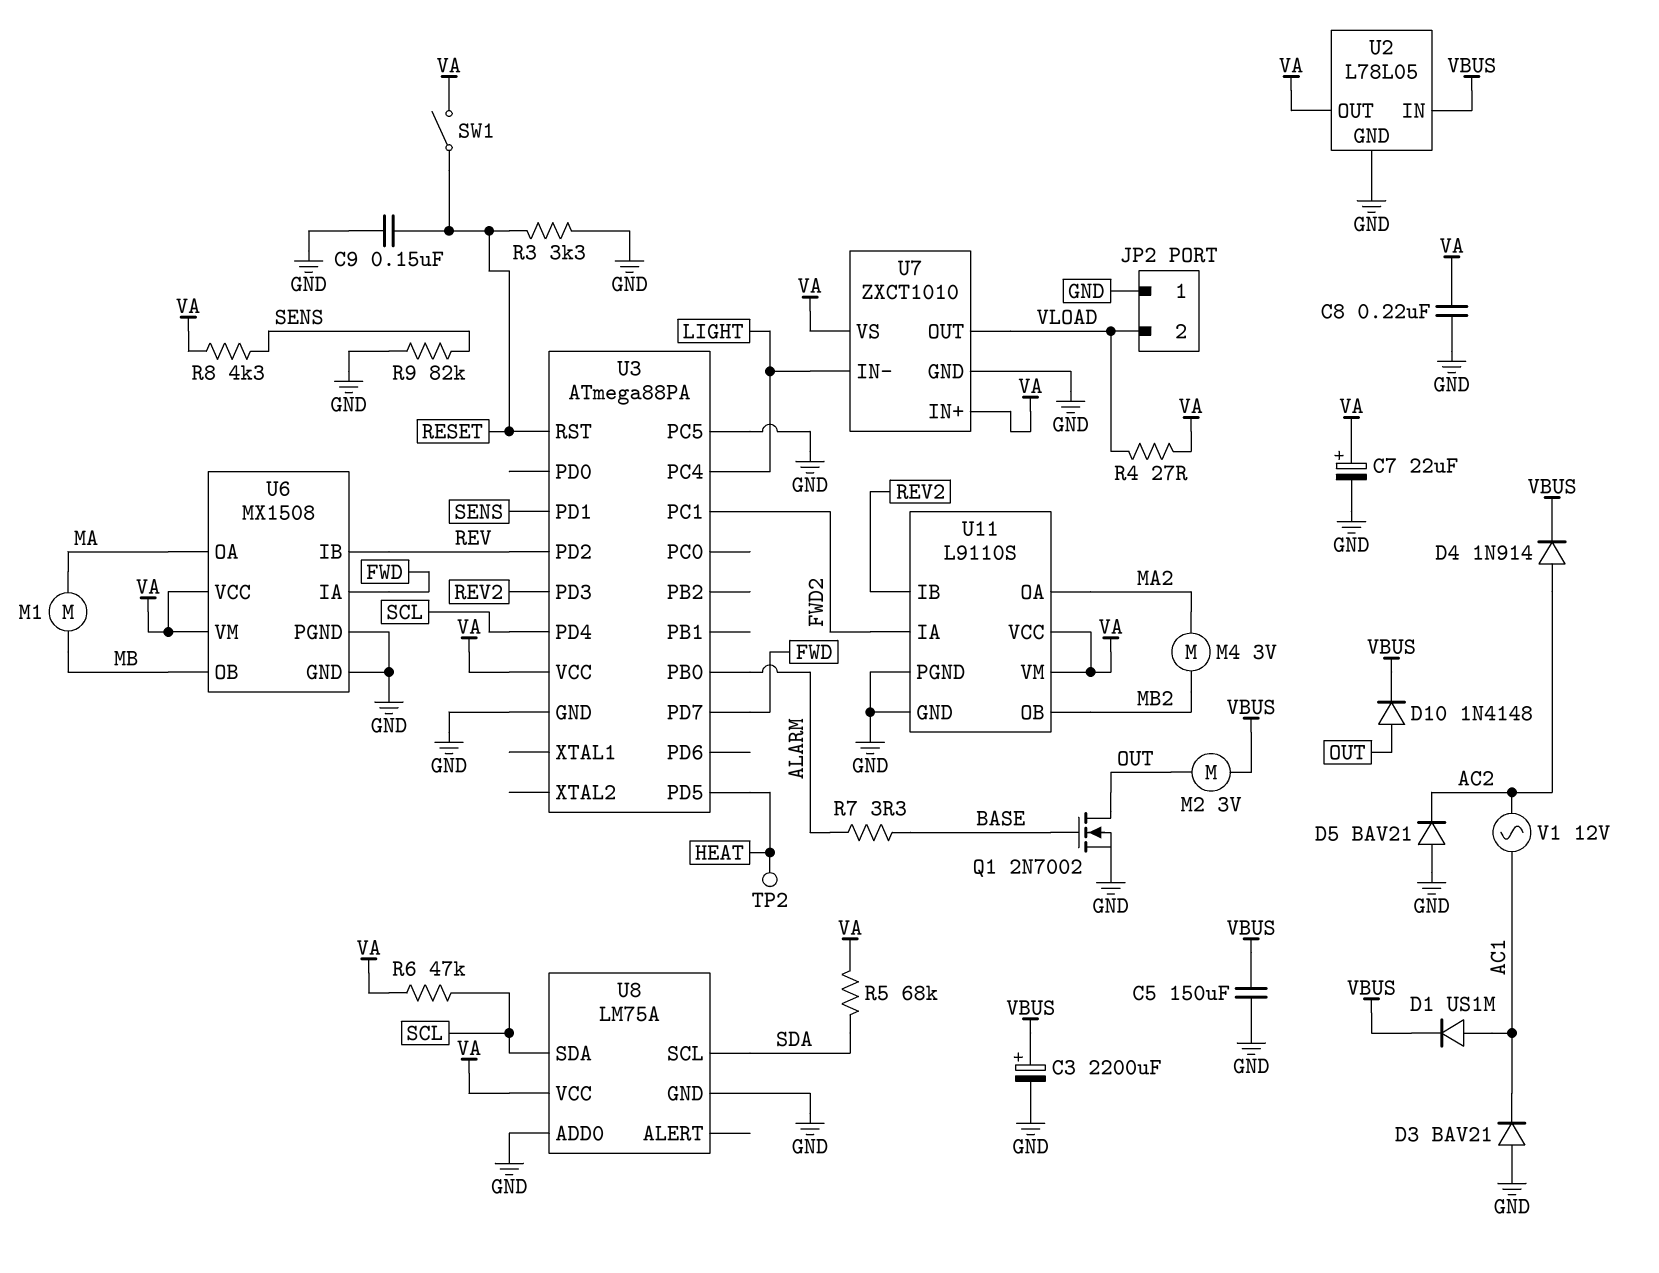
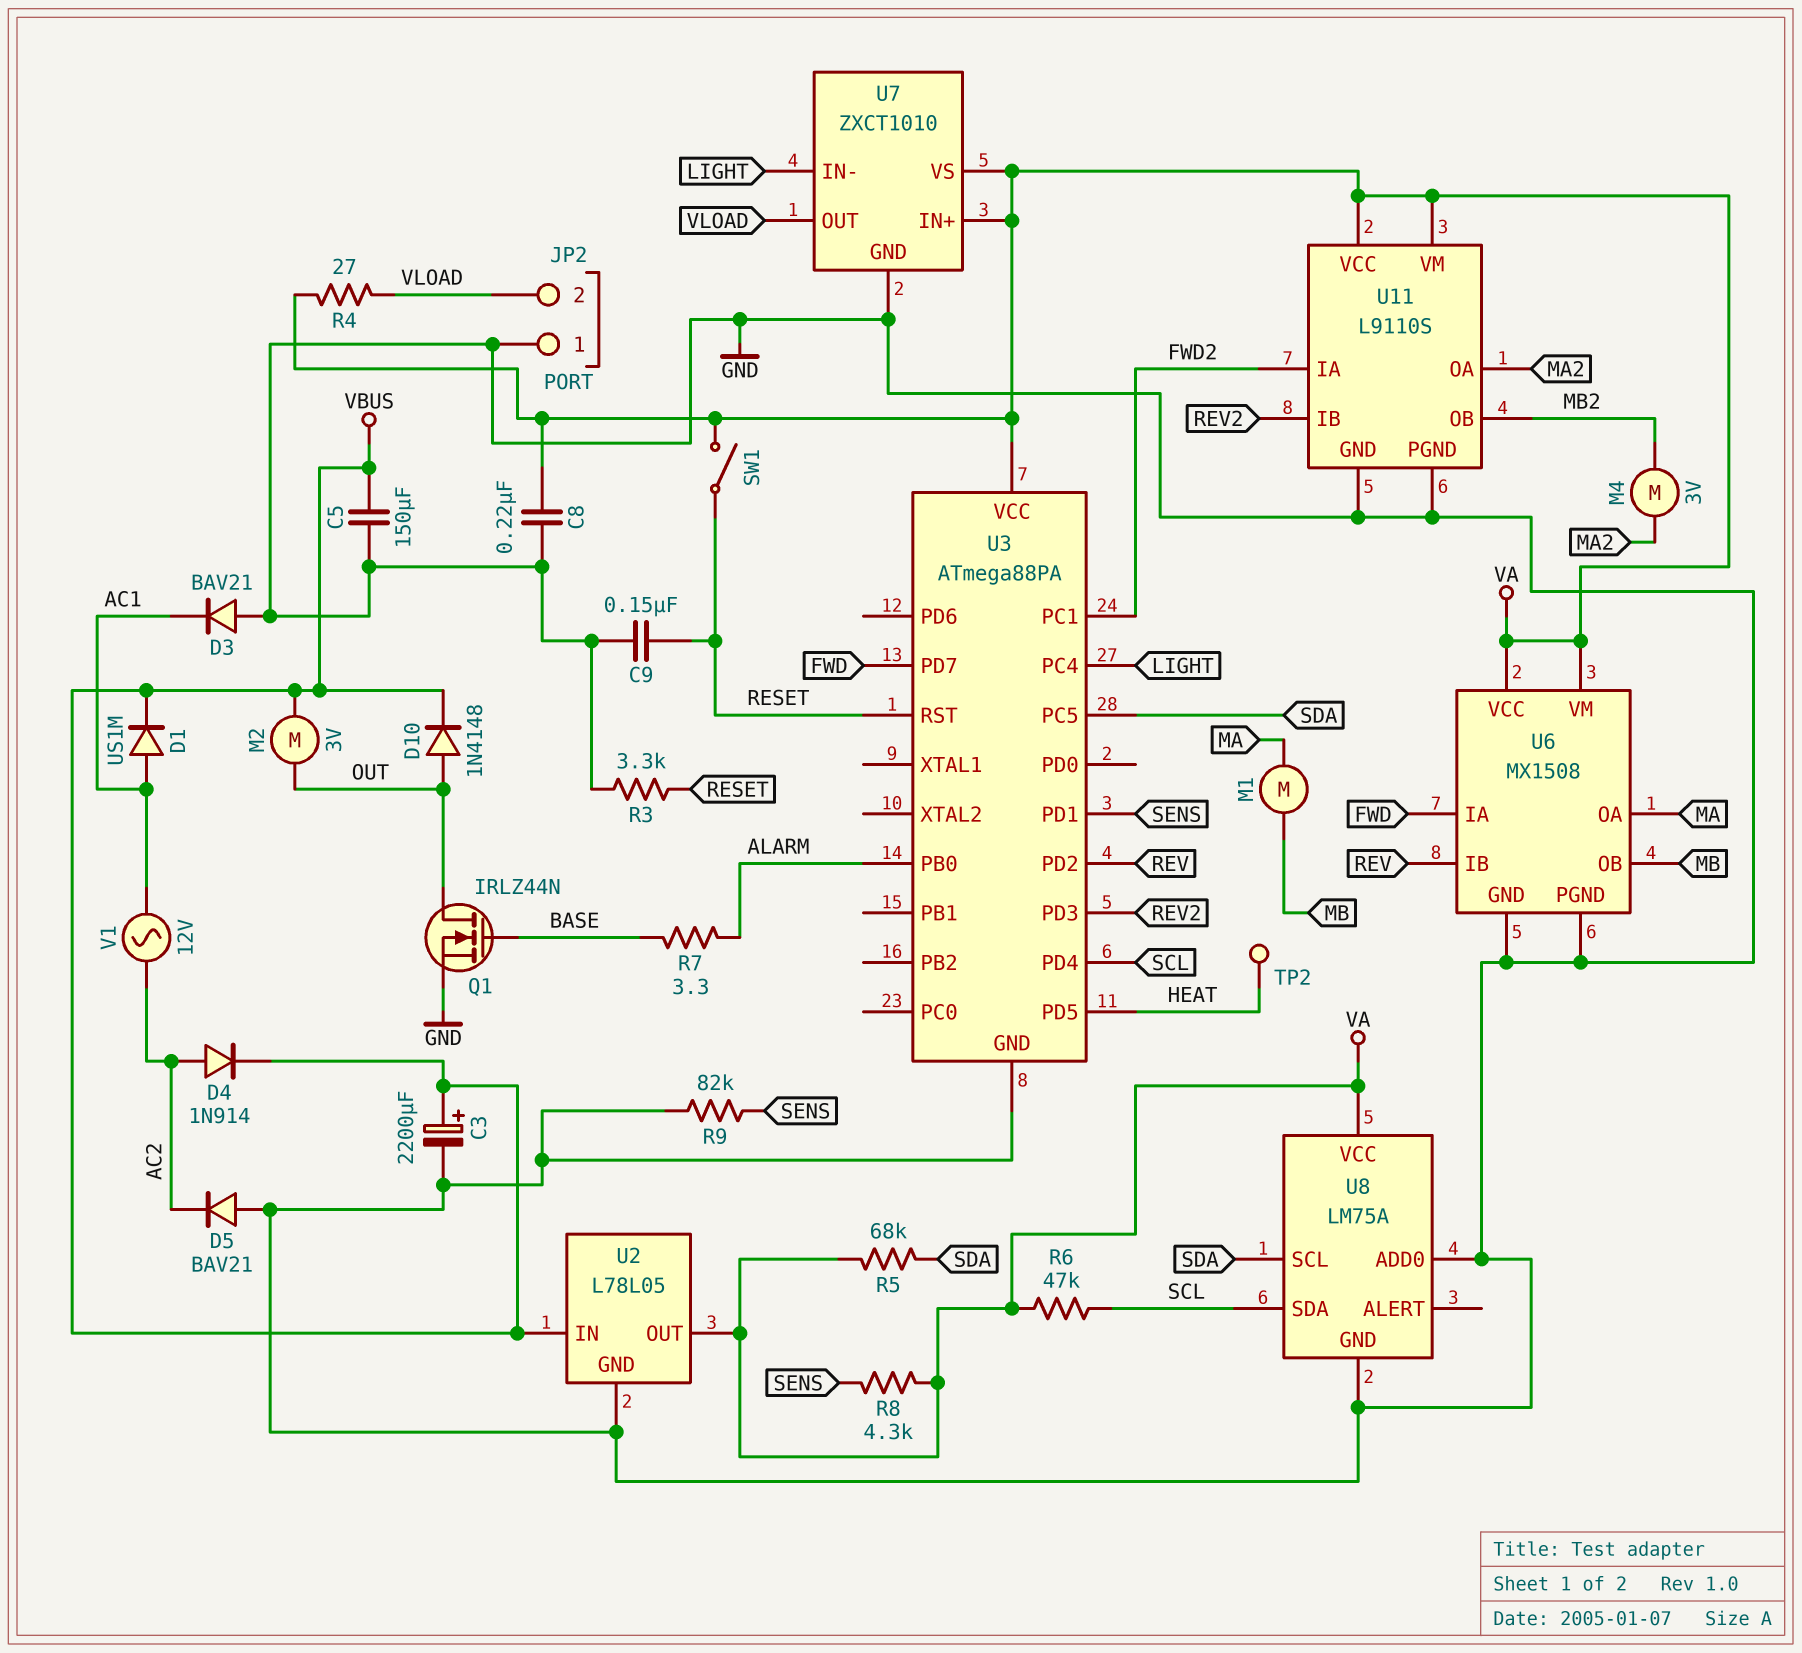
C7: 22uF (plus VA, minus GND) -> none
Q1: NMOS 2N7002 (G BASE, D OUT, S GND) -> NMOS IRLZ44N (G BASE, D OUT, S GND)
U3 pin PC5: GND -> SDA

